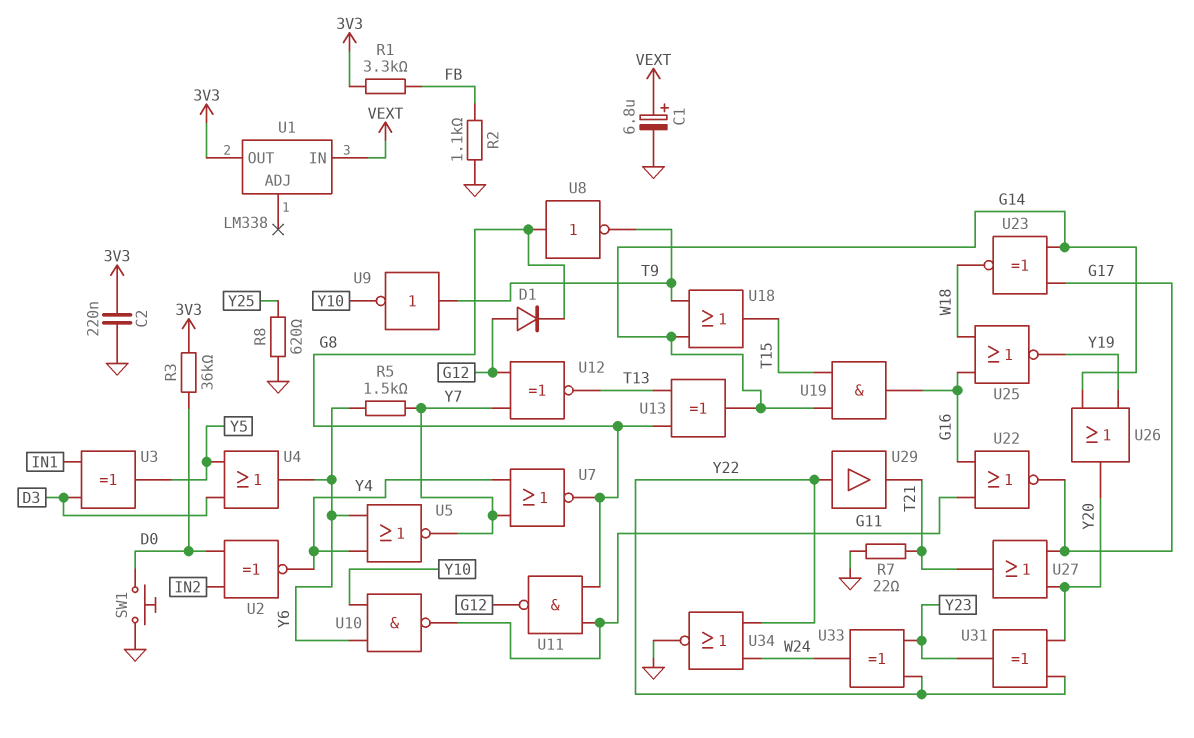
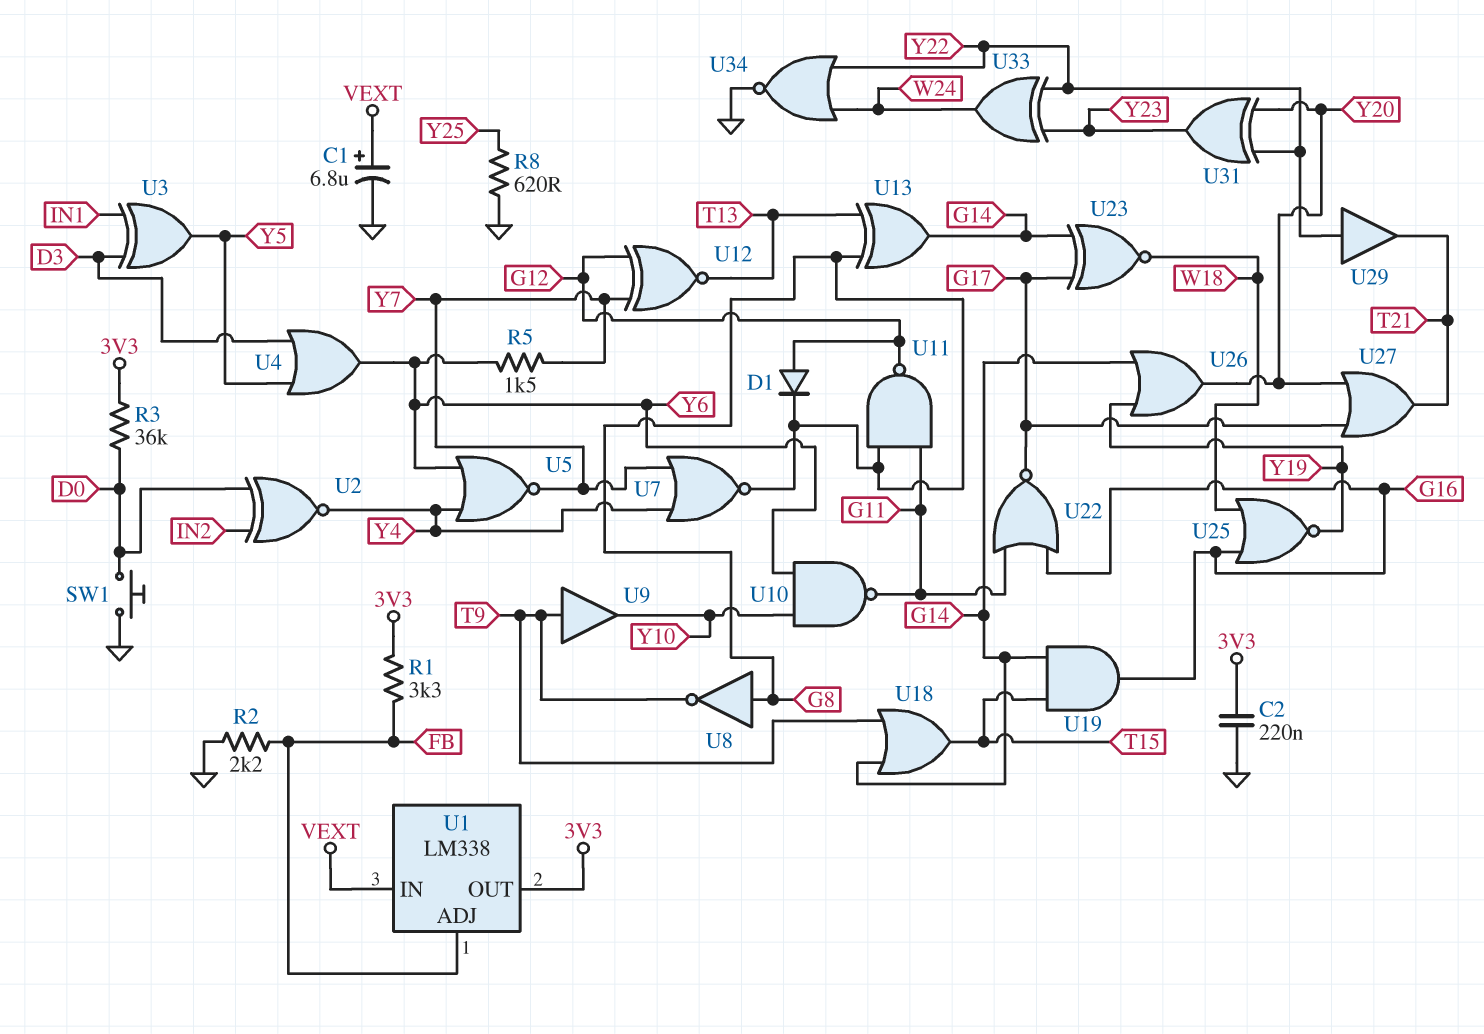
R2: 1.1k (FB, GND) -> 2.2k (FB, GND)
R7: 22 (GND, T21) -> none
U1 pin ADJ: none -> FB
U9: NOT (in T9, out Y10) -> buffer (in T9, out Y10)

